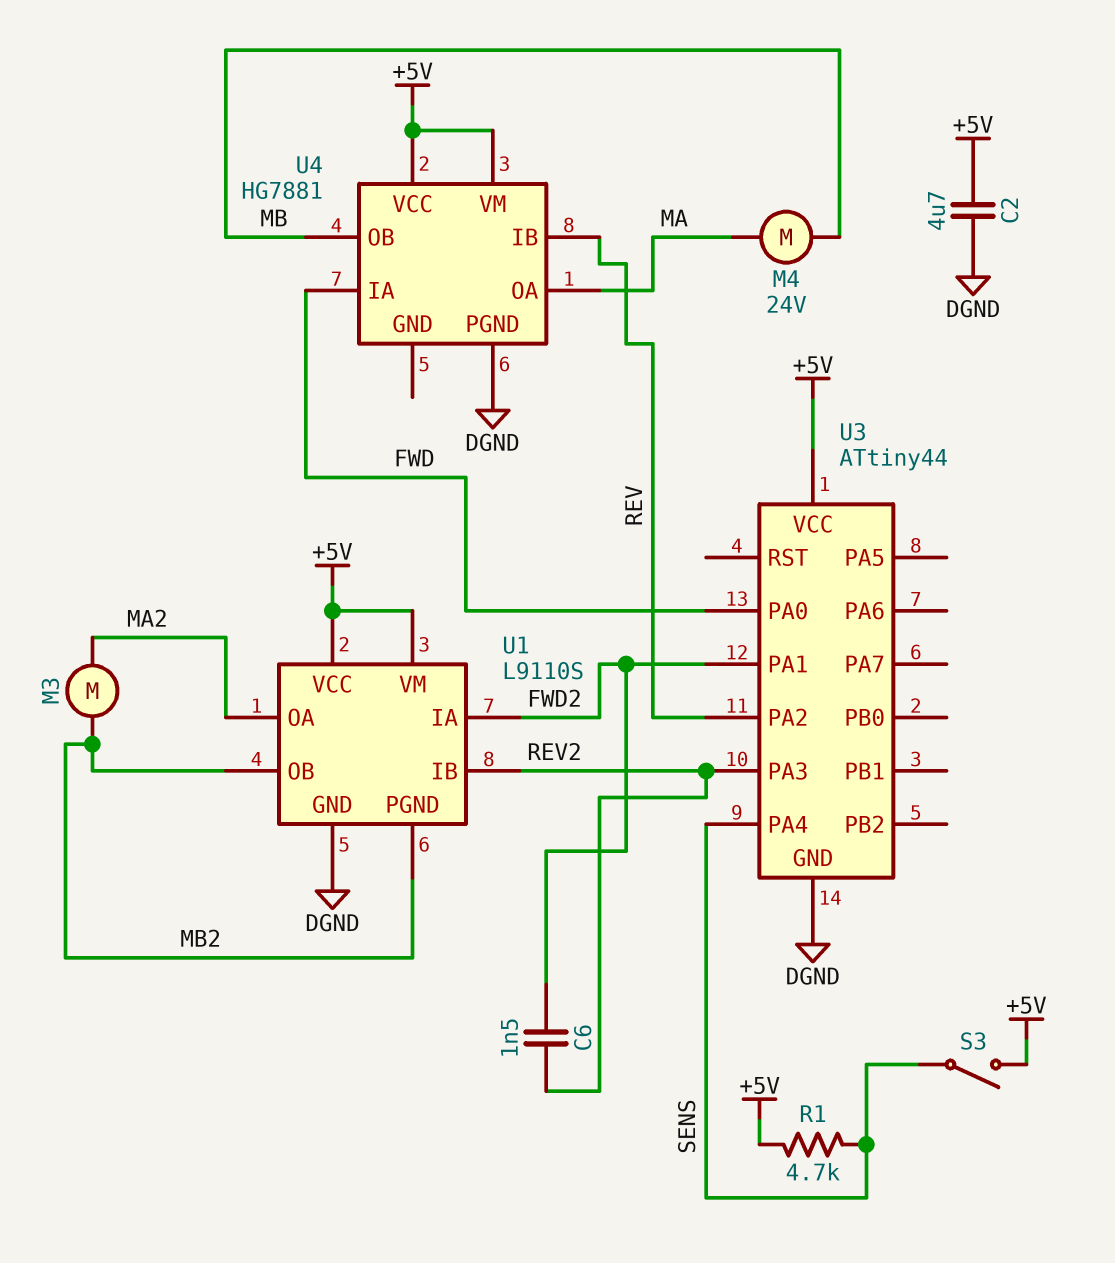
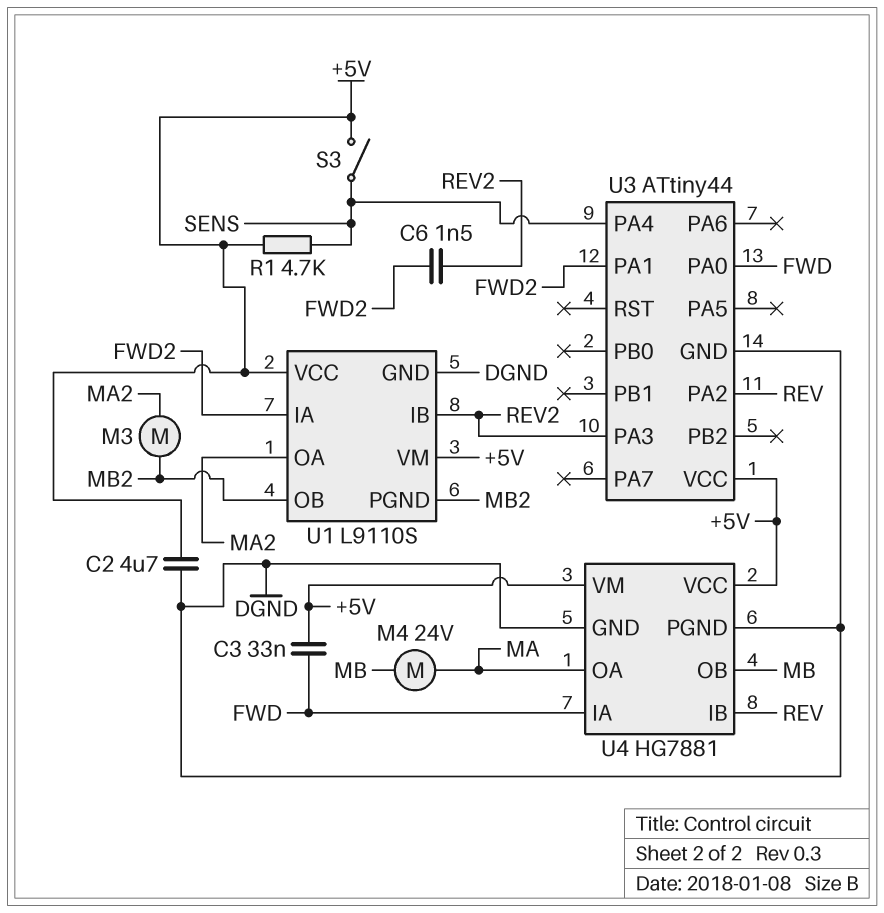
C3: none -> 33nF (+5V, FWD)
U4 pin GND: none -> DGND

